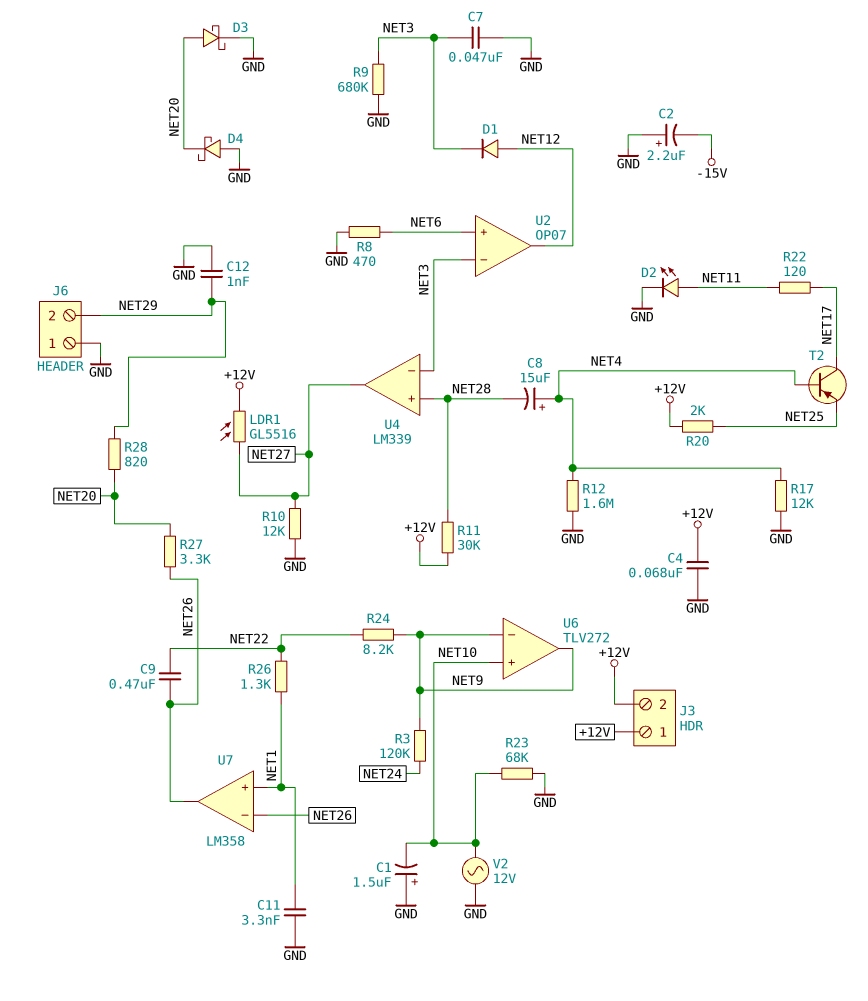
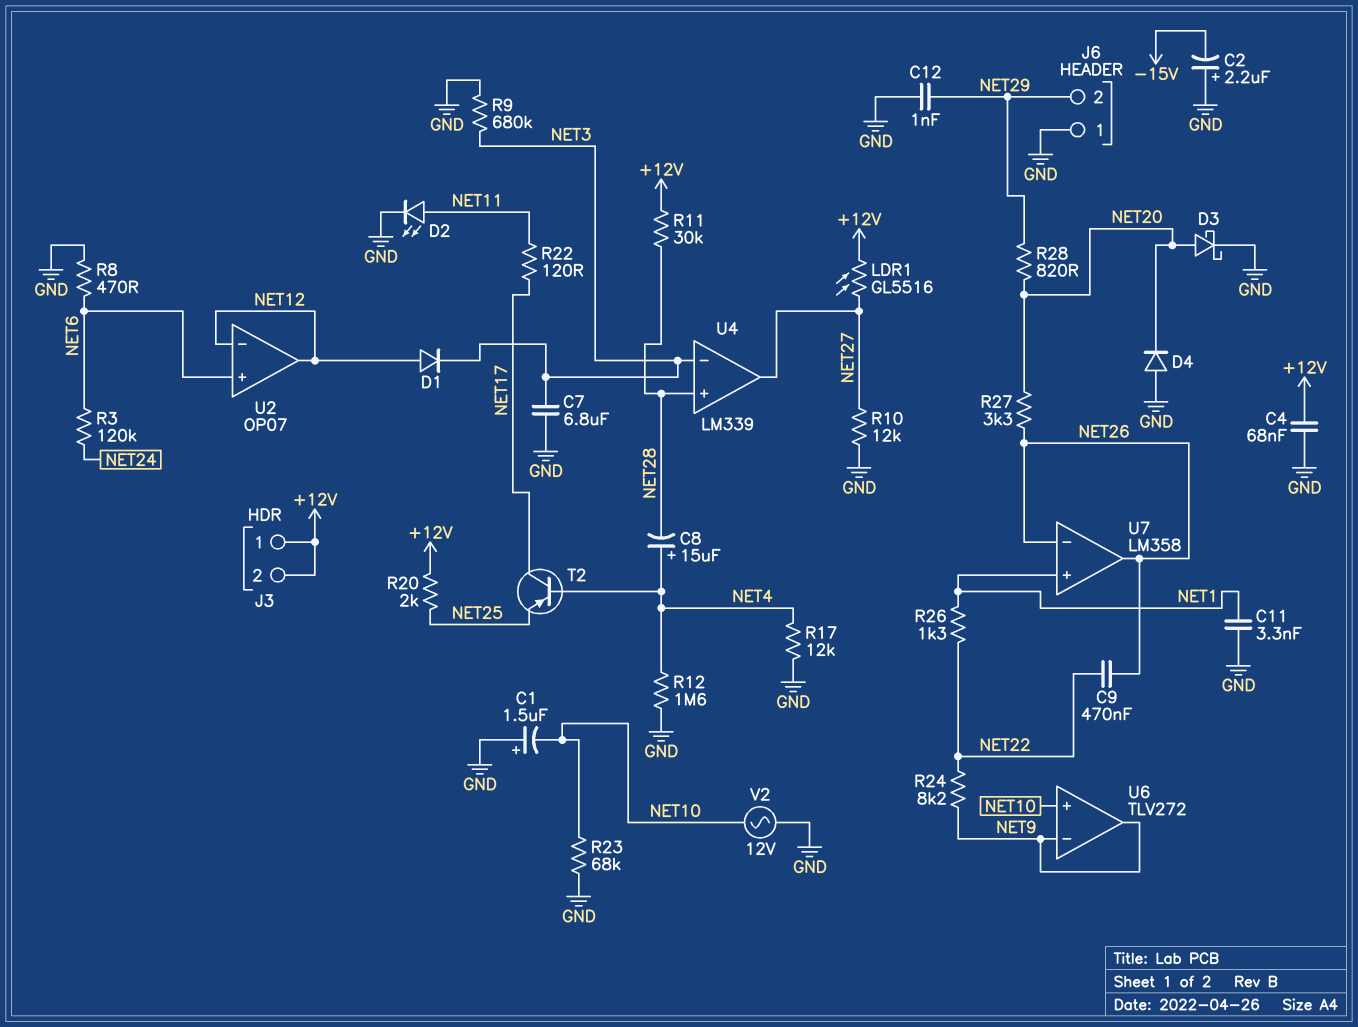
C7: 47nF (GND, NET3) -> 6.8uF (GND, NET3)
D4: schottky (A GND, K NET20) -> diode (A GND, K NET20)
R3: 120k (NET9, NET24) -> 120k (NET6, NET24)
U2 pin in-: NET3 -> NET12

